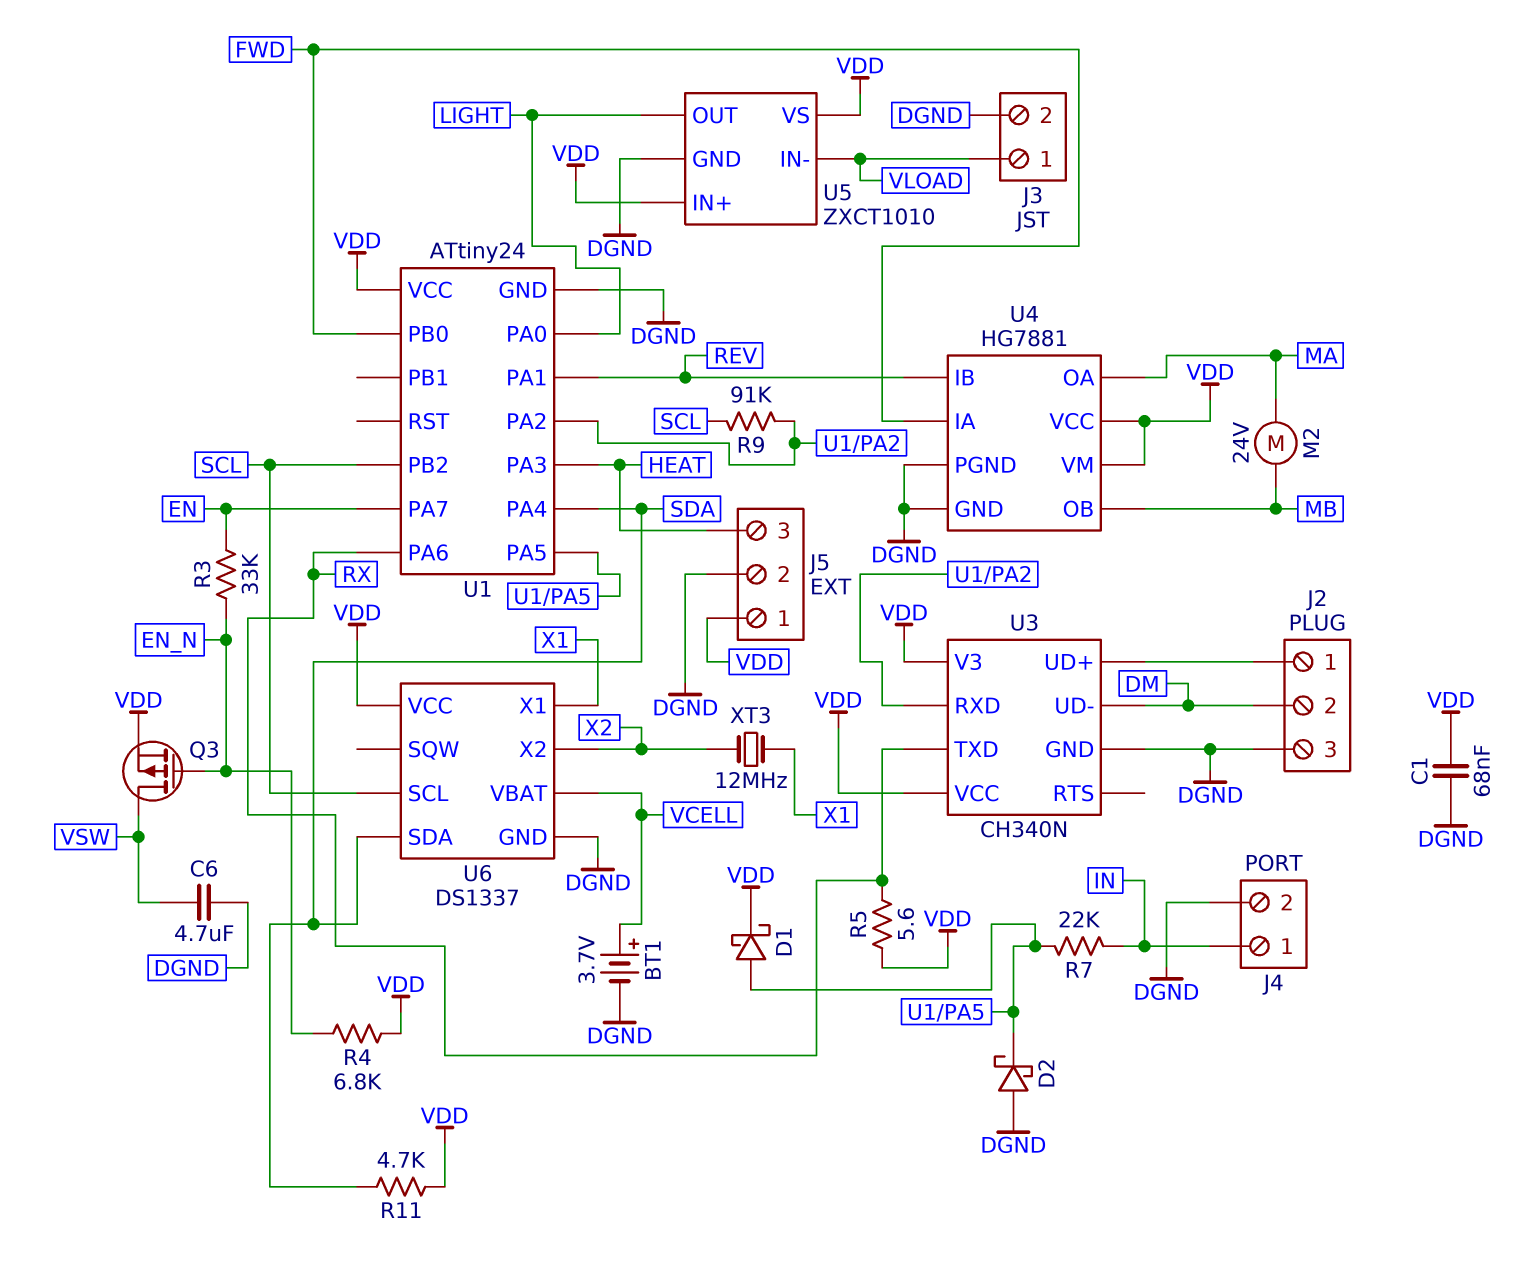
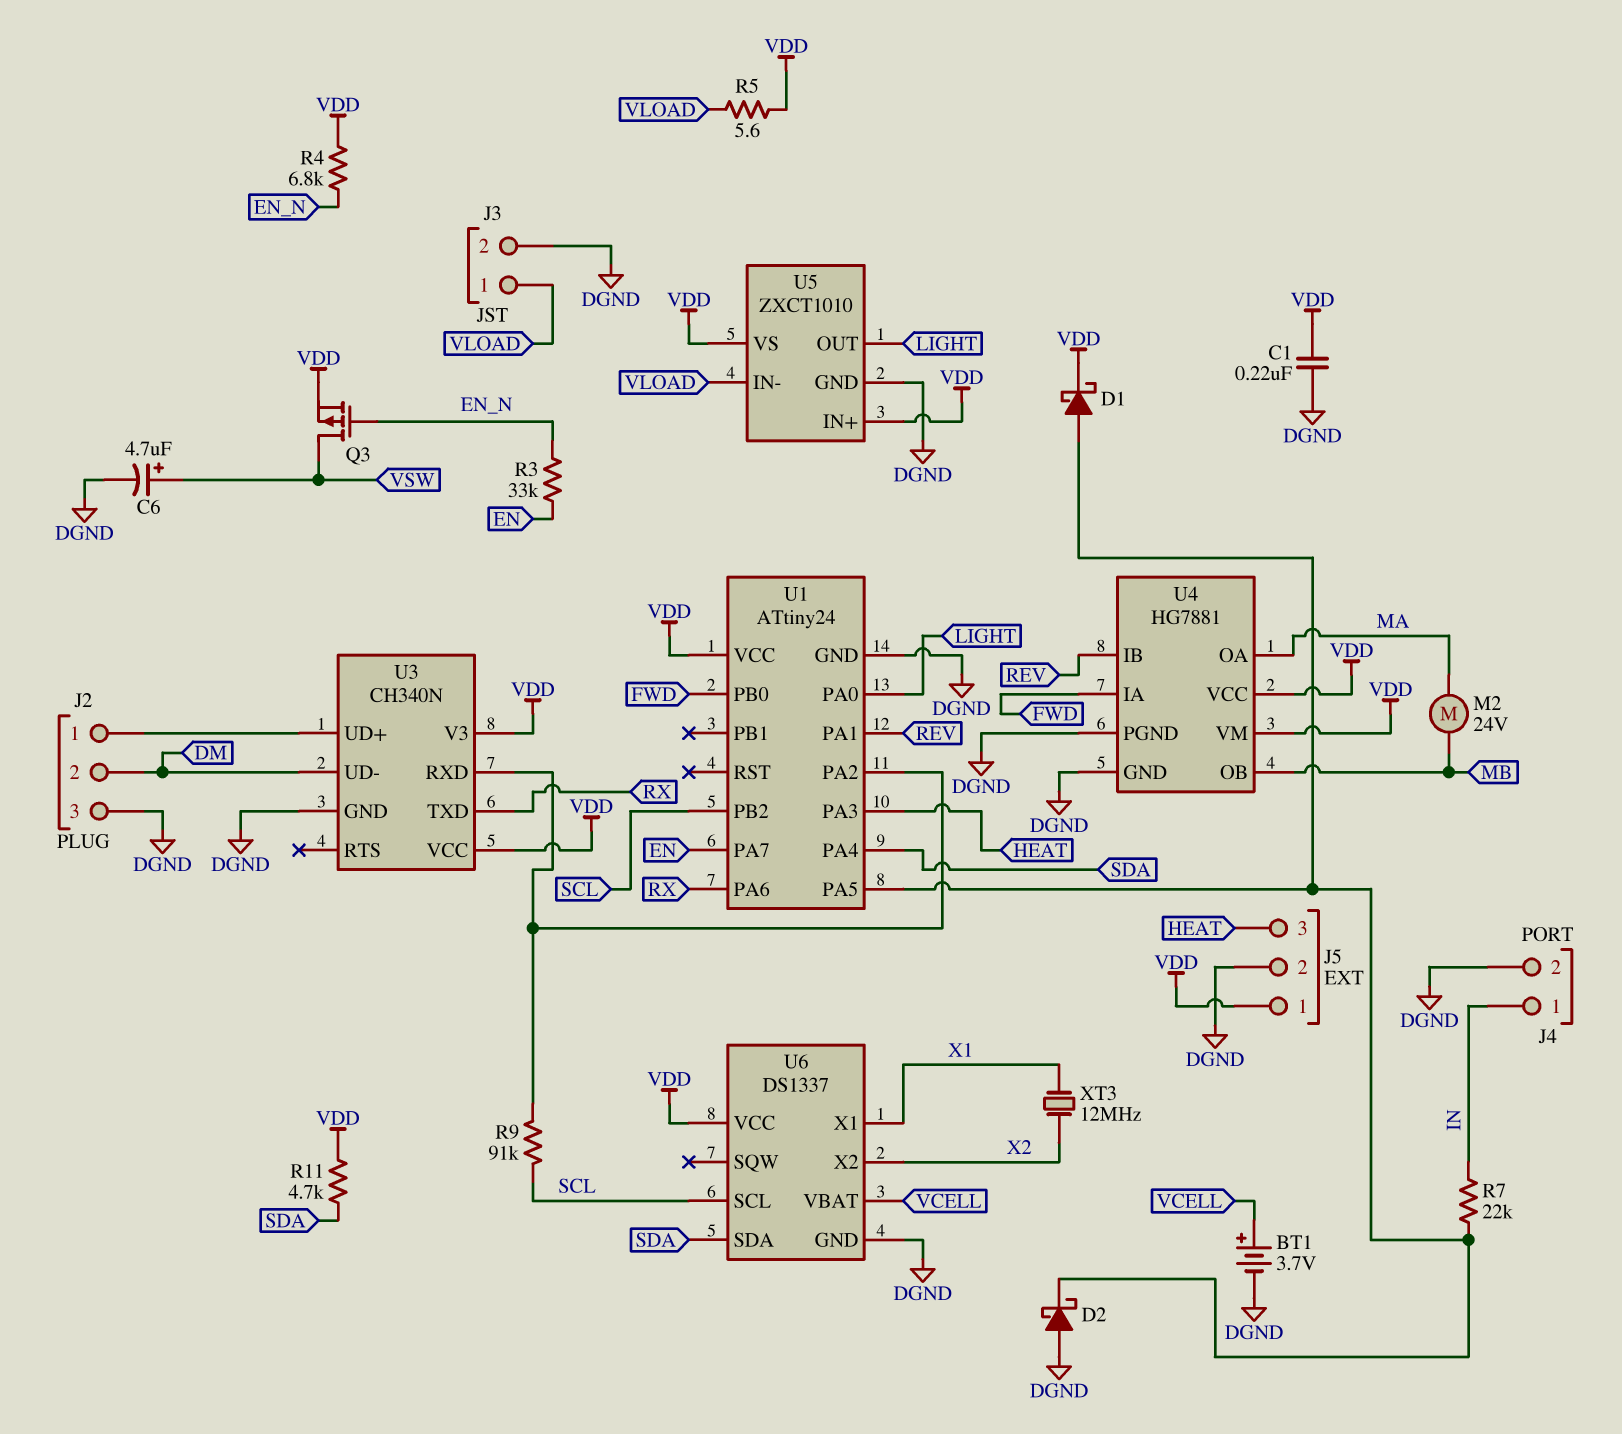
C1: 68nF (DGND, VDD) -> 220nF (DGND, VDD)
C6: 4.7uF (DGND, VSW) -> 4.7uF (plus VSW, minus DGND)
R5: 5.6 (RX, VDD) -> 5.6 (VDD, VLOAD)

